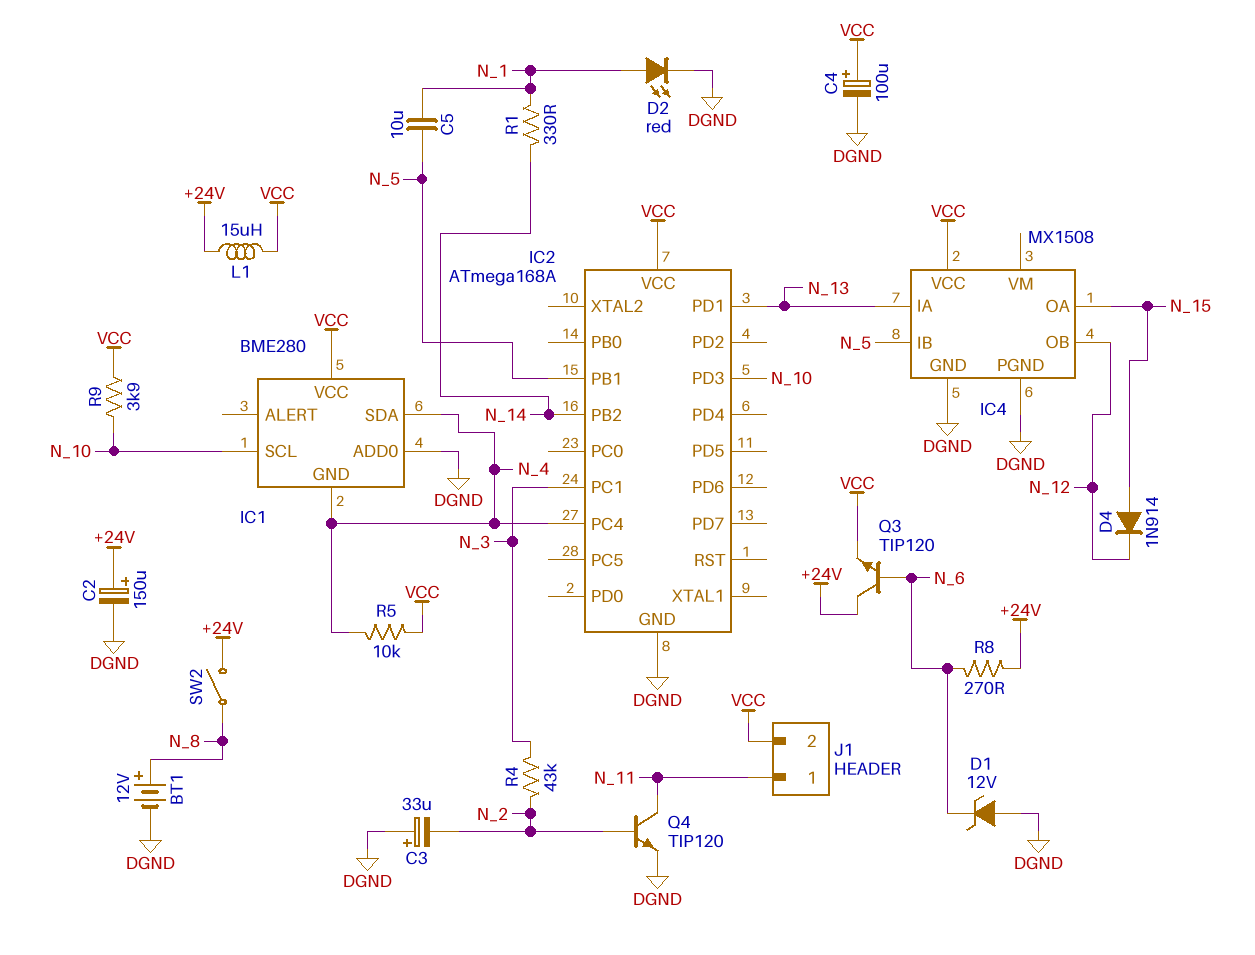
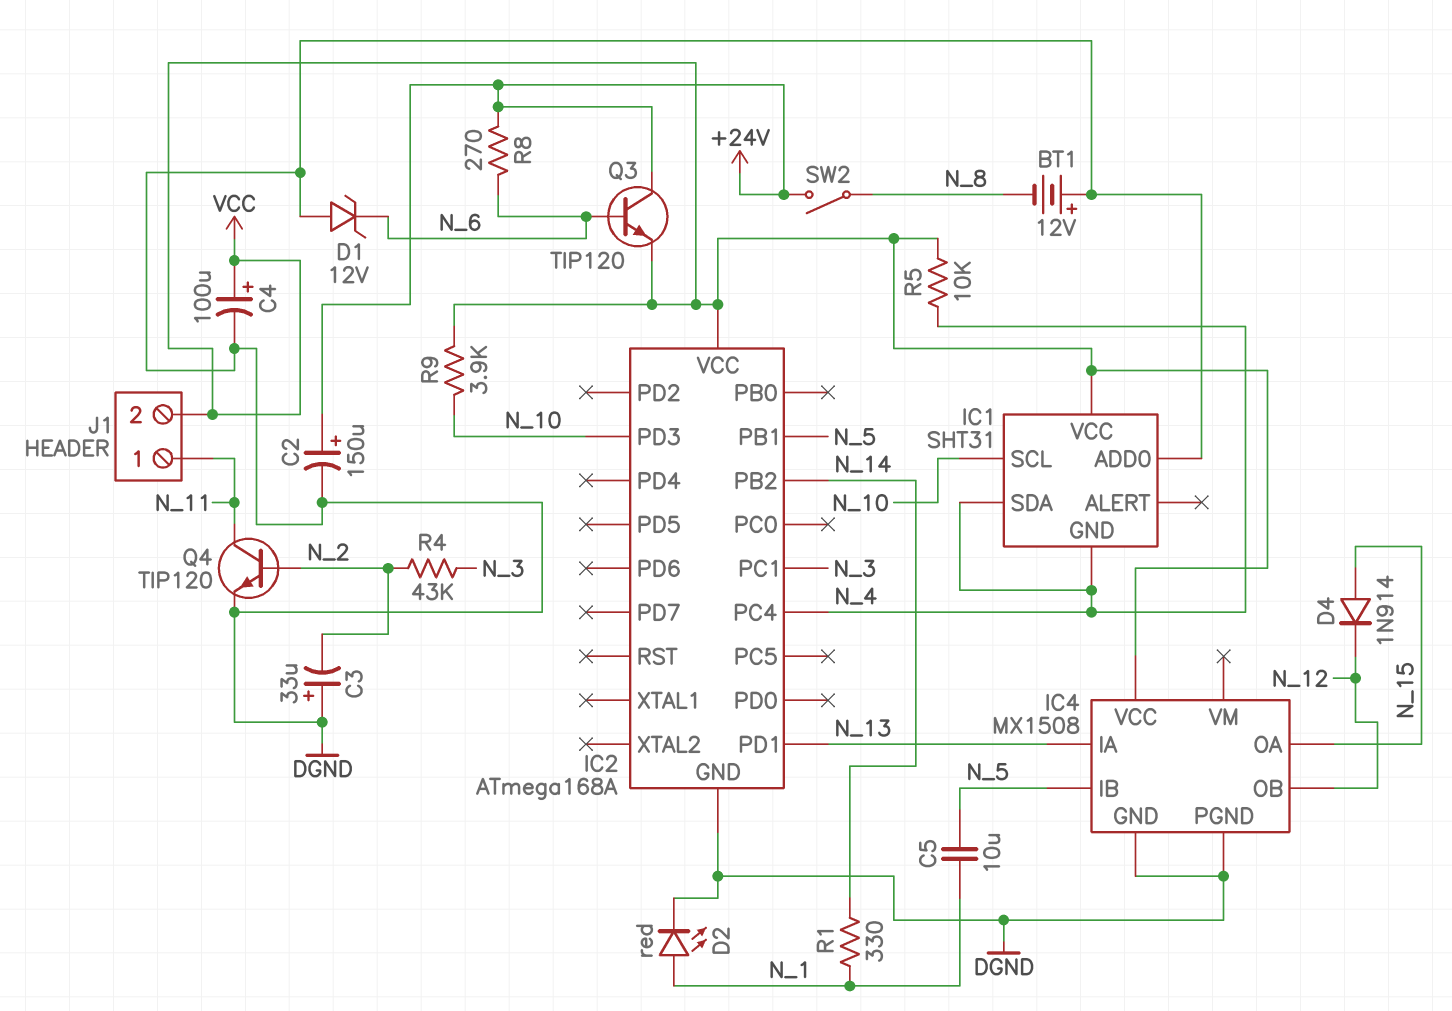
BT1: 12V (plus N_8, minus DGND) -> 12V (plus DGND, minus N_8)
IC1: BME280 -> SHT31
L1: 15uH (+24V, VCC) -> none

